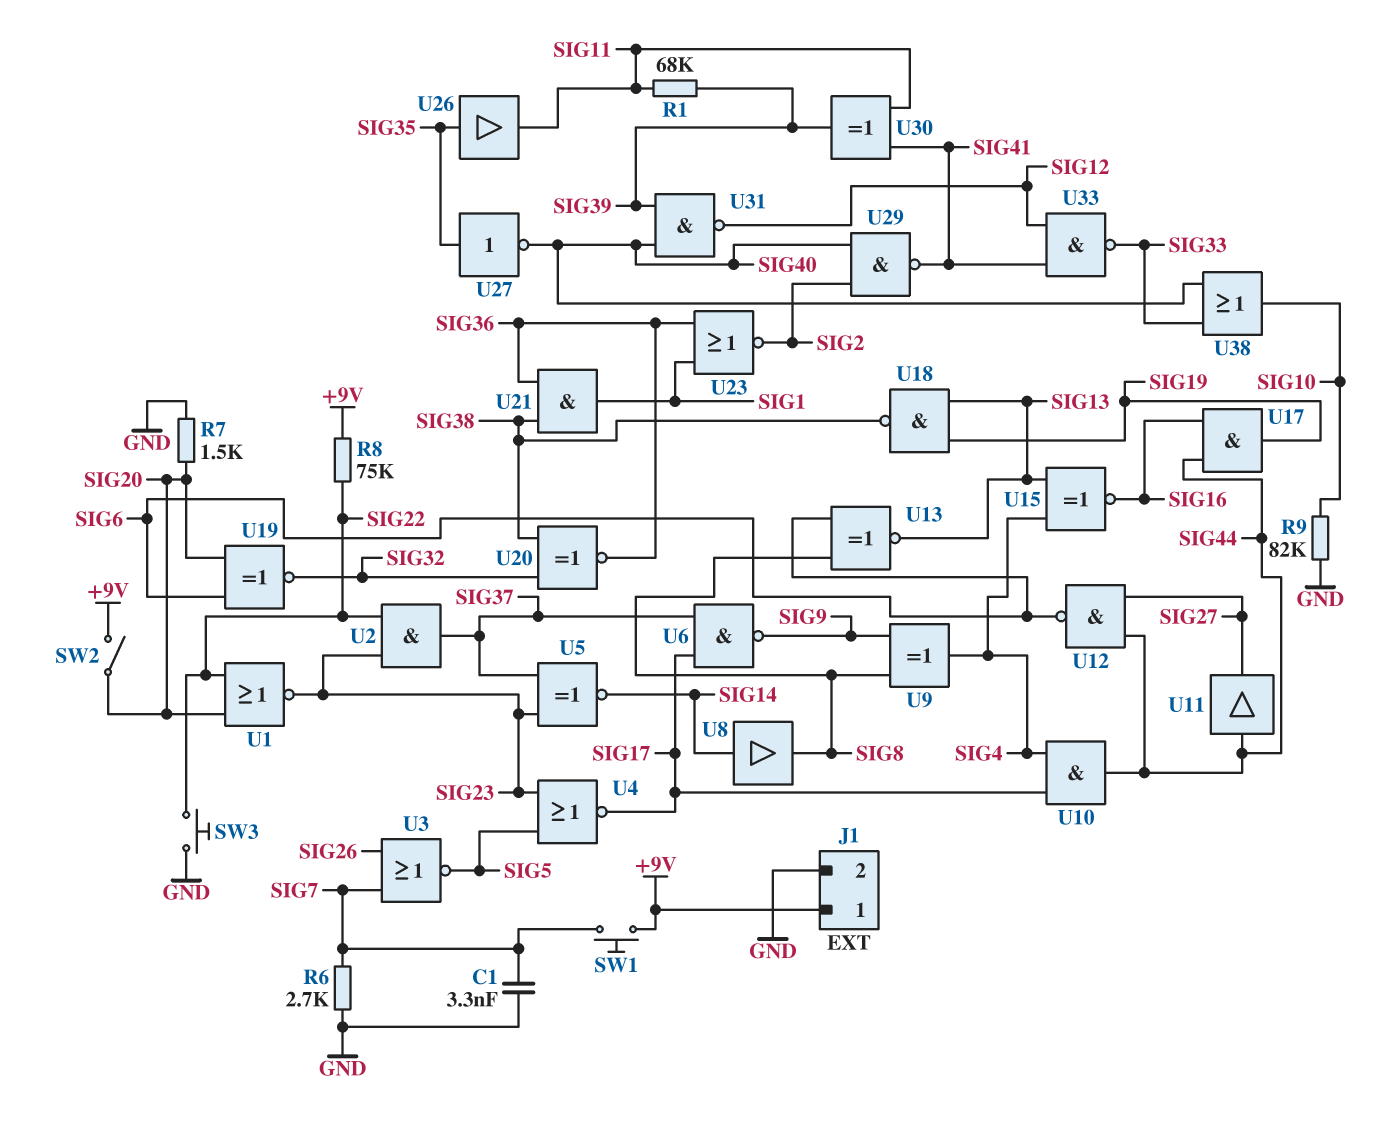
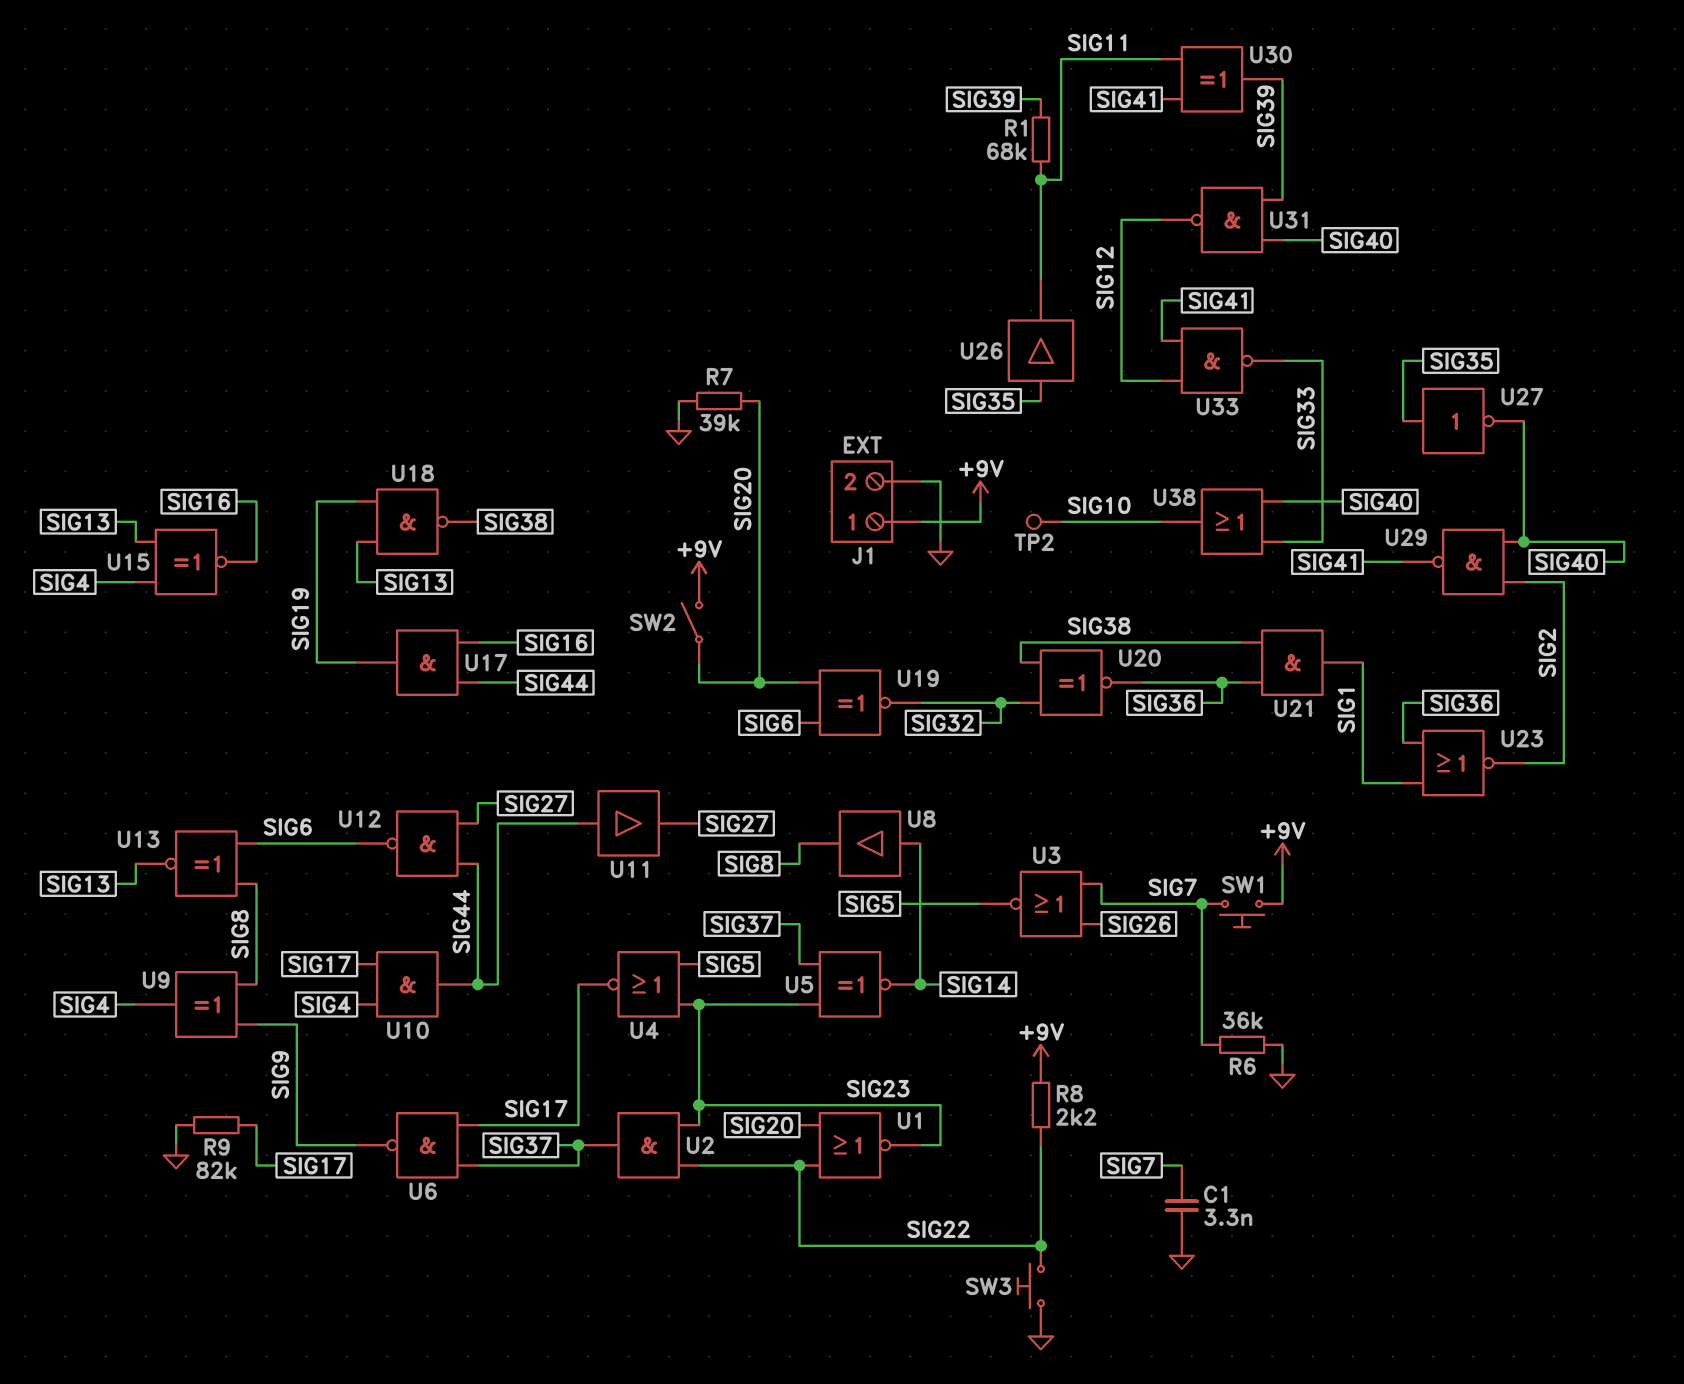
R6: 2.7k (GND, SIG7) -> 36k (GND, SIG7)
R7: 1.5k (GND, SIG20) -> 39k (GND, SIG20)
R8: 75k (+9V, SIG22) -> 2.2k (+9V, SIG22)
R9: 82k (GND, SIG10) -> 82k (GND, SIG17)
TP2: none -> test point (SIG10)

